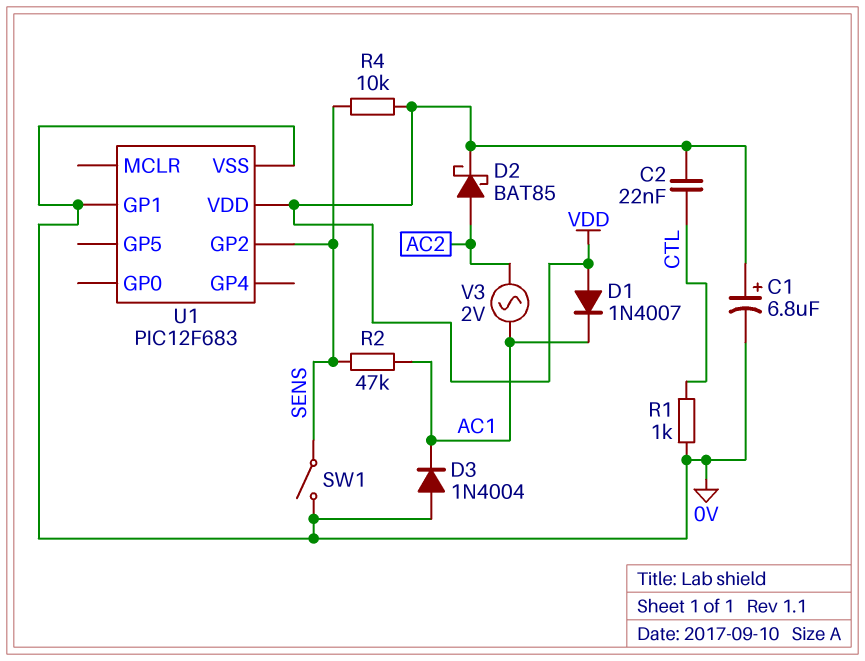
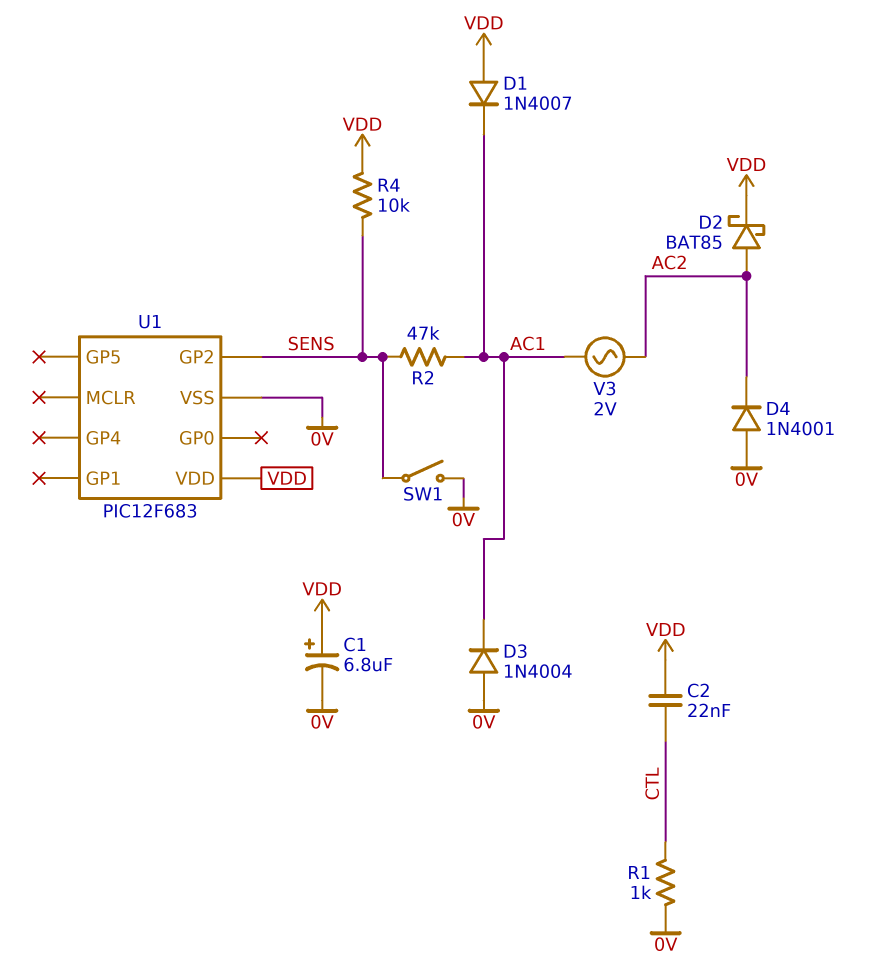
D4: none -> diode 1N4001 (A 0V, K AC2)
U1 pin GP1: 0V -> none

